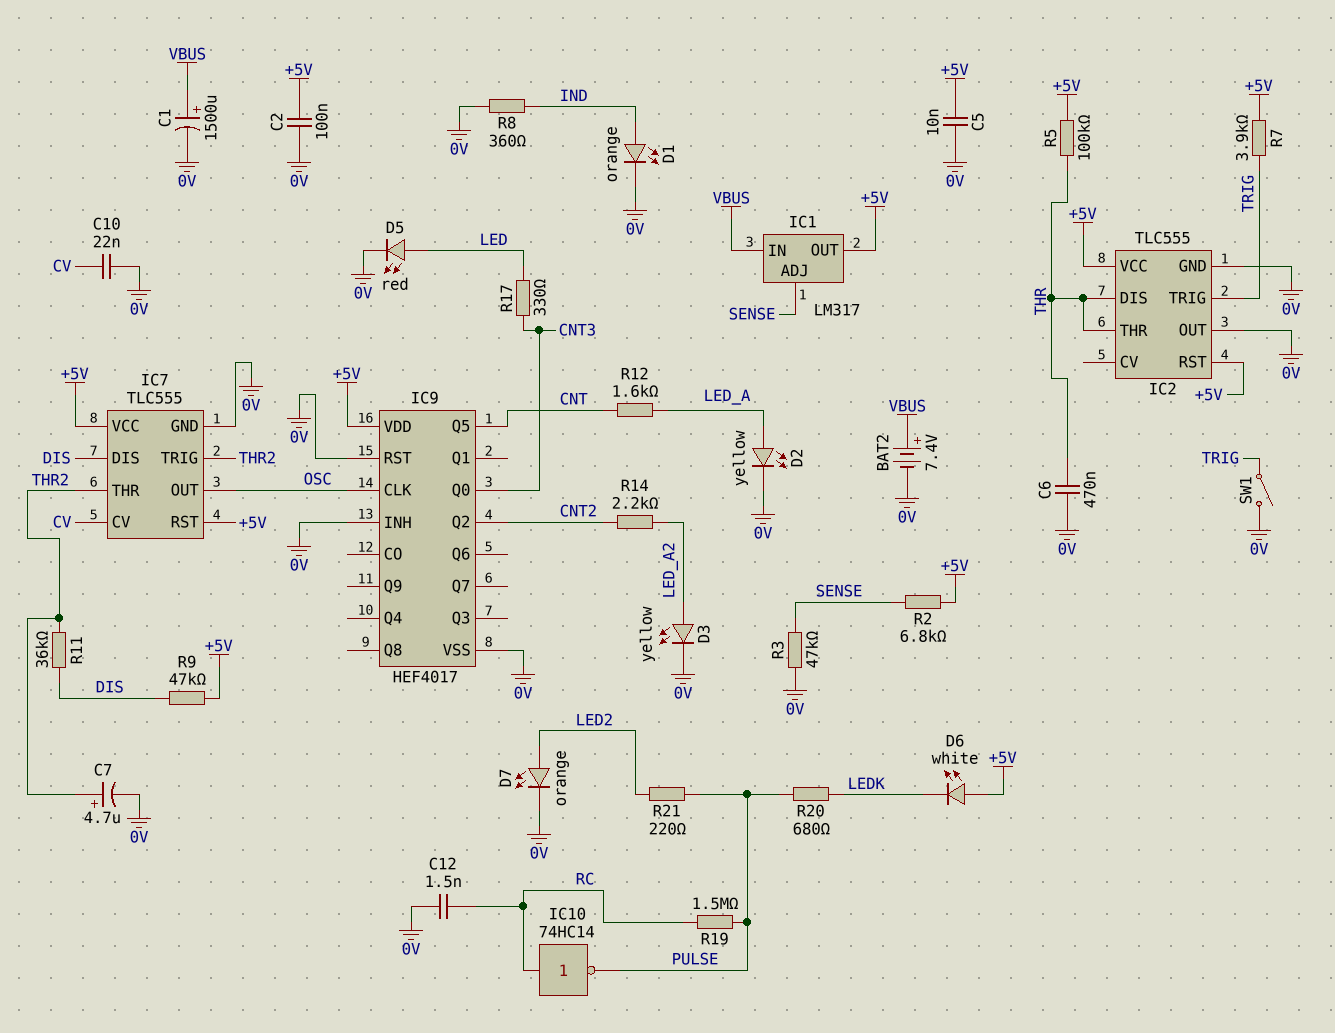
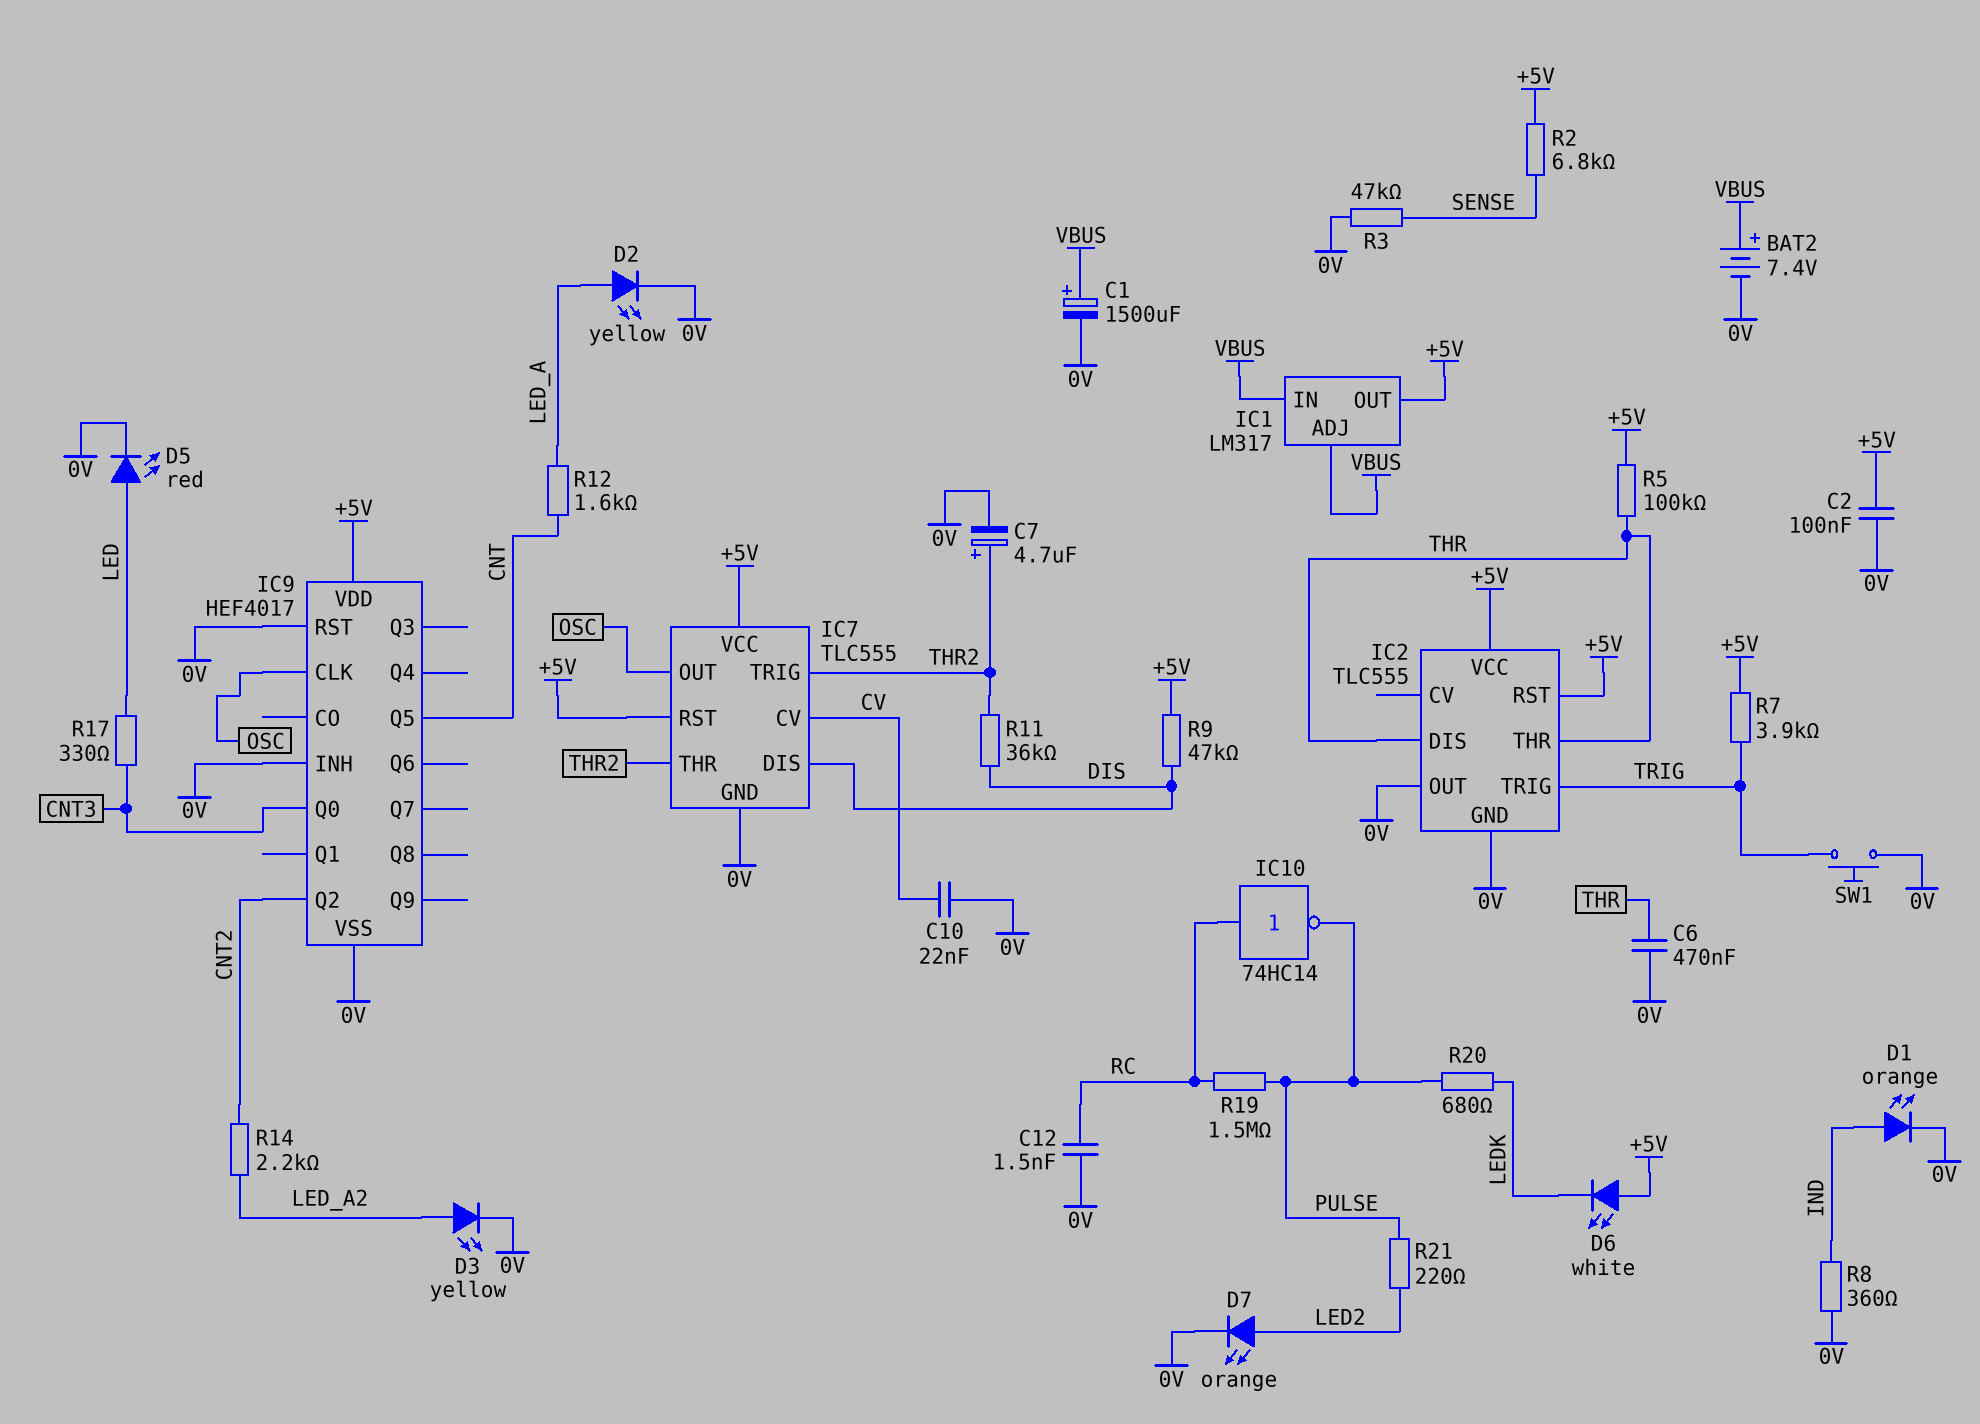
C5: 10nF (+5V, 0V) -> none
IC1 pin ADJ: SENSE -> VBUS
SW1: switch (0V, TRIG) -> button (0V, TRIG)

